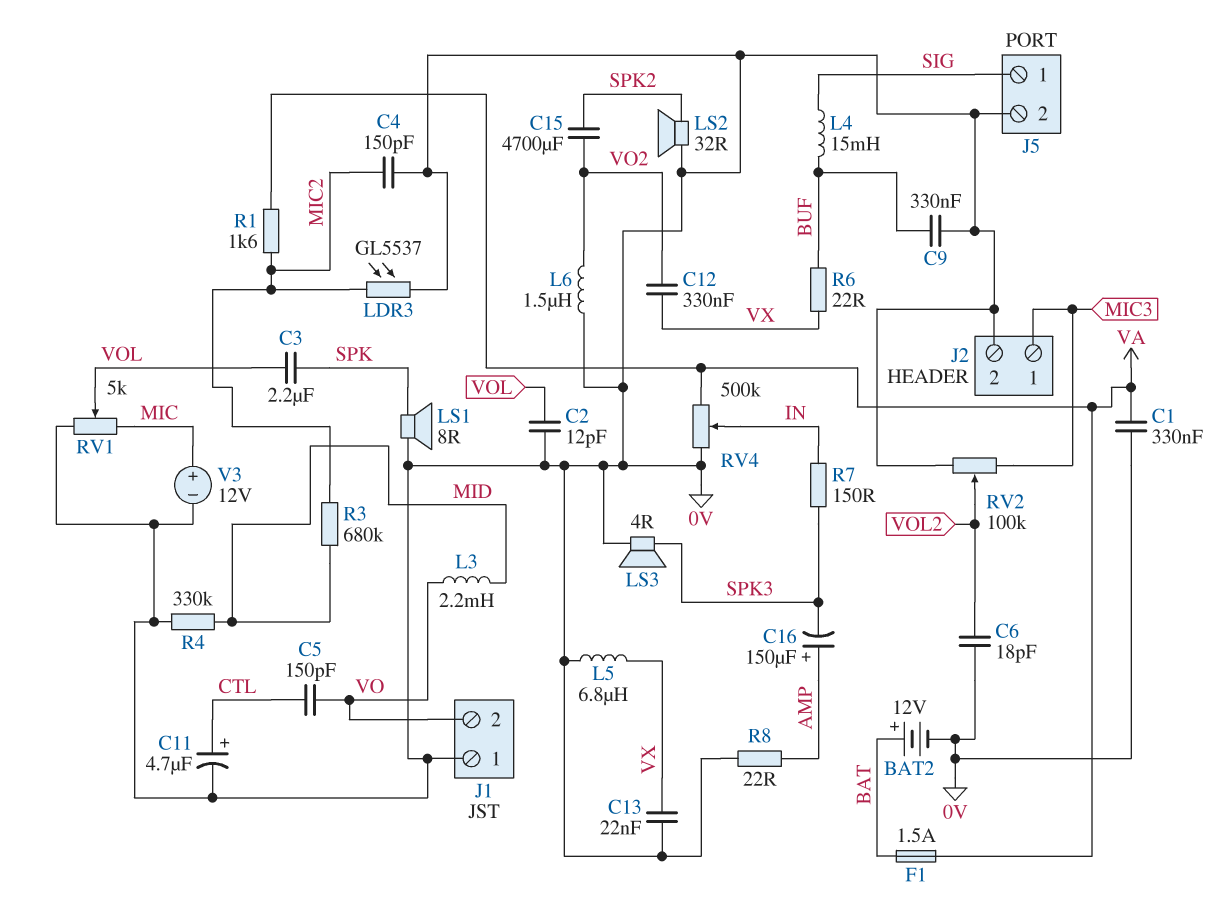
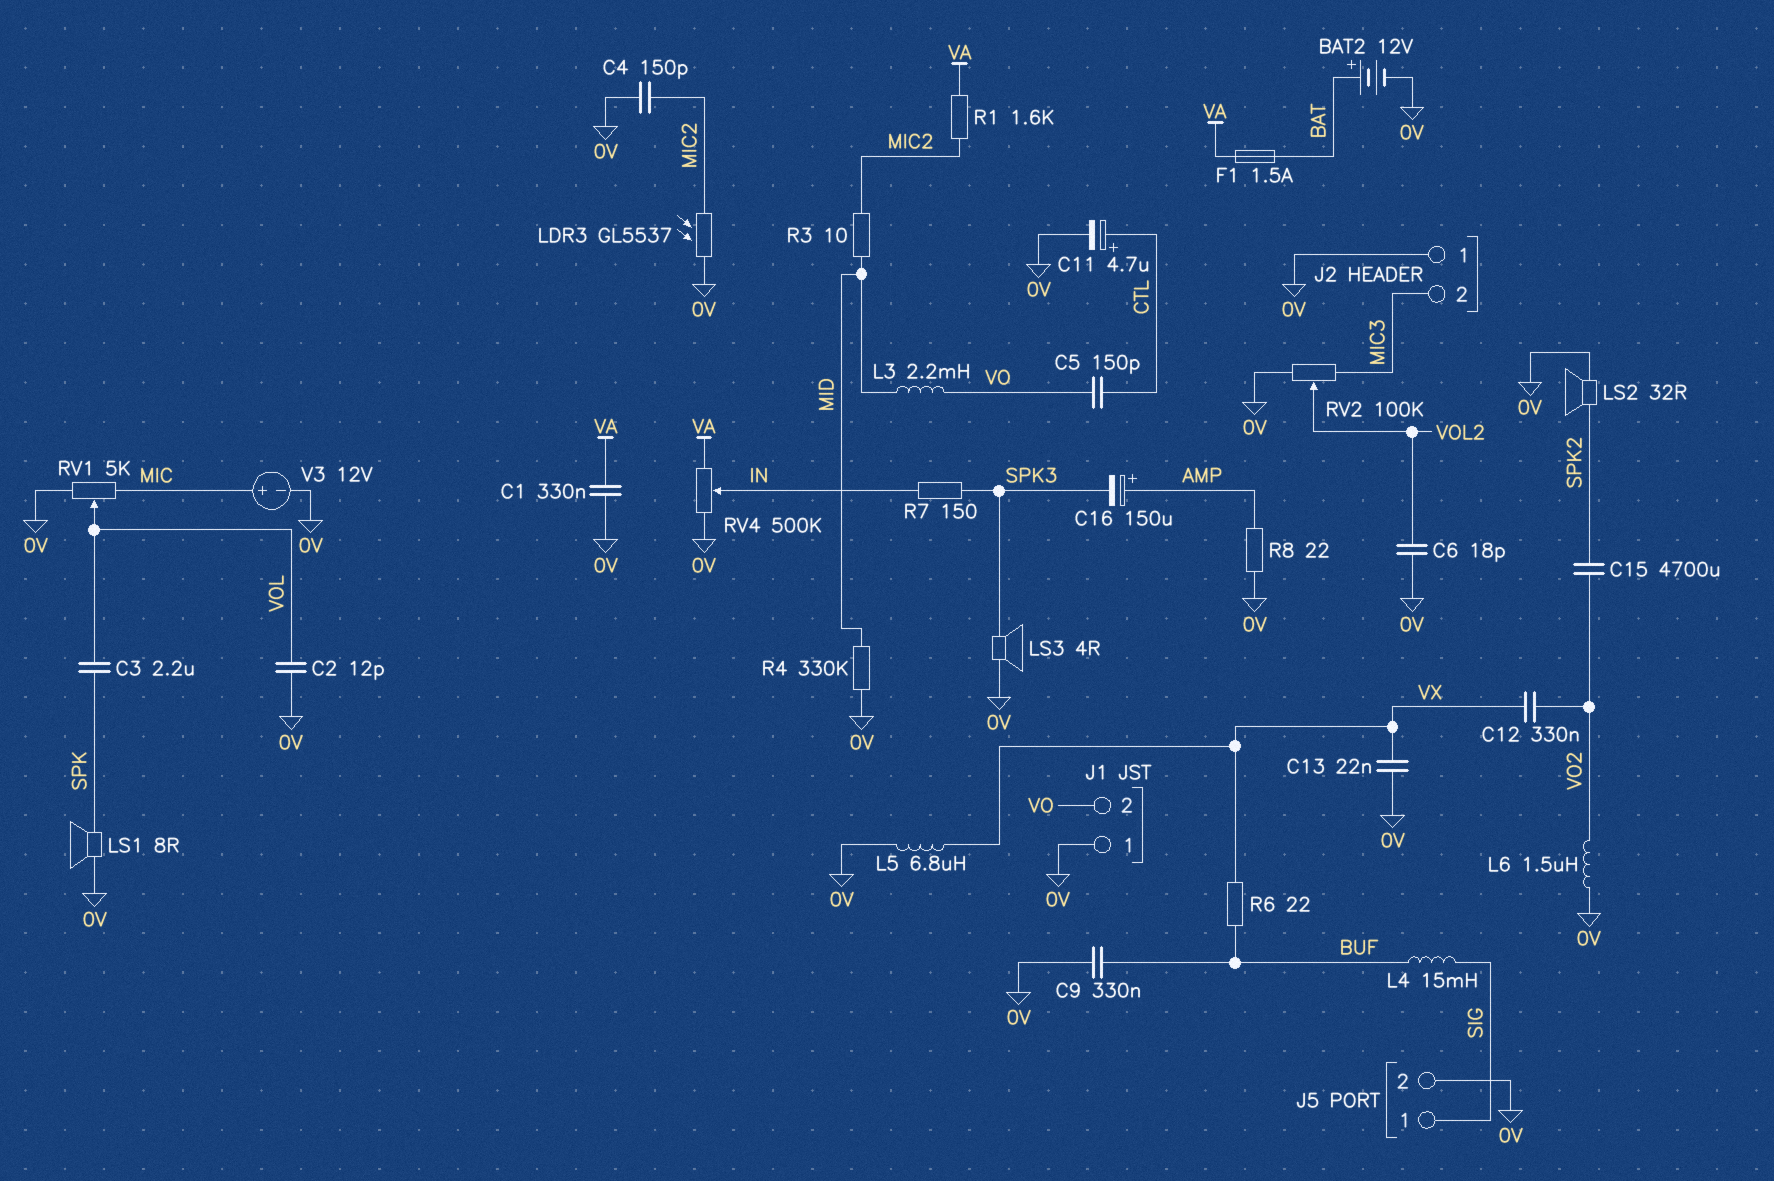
J2 pin 1: MIC3 -> 0V
J2 pin 2: 0V -> MIC3
R3: 680k (MIC2, MID) -> 10 (MIC2, MID)

